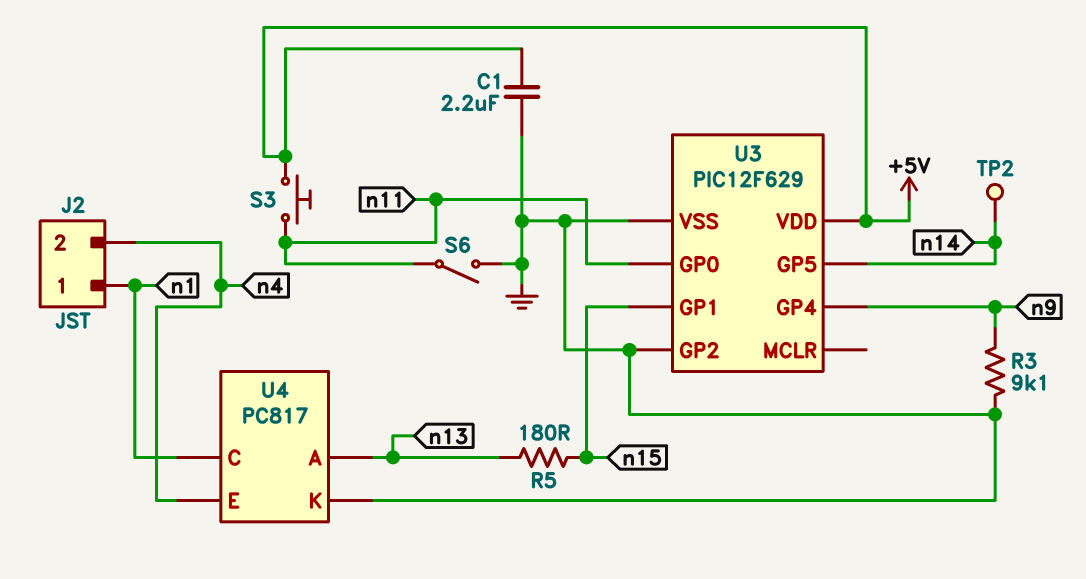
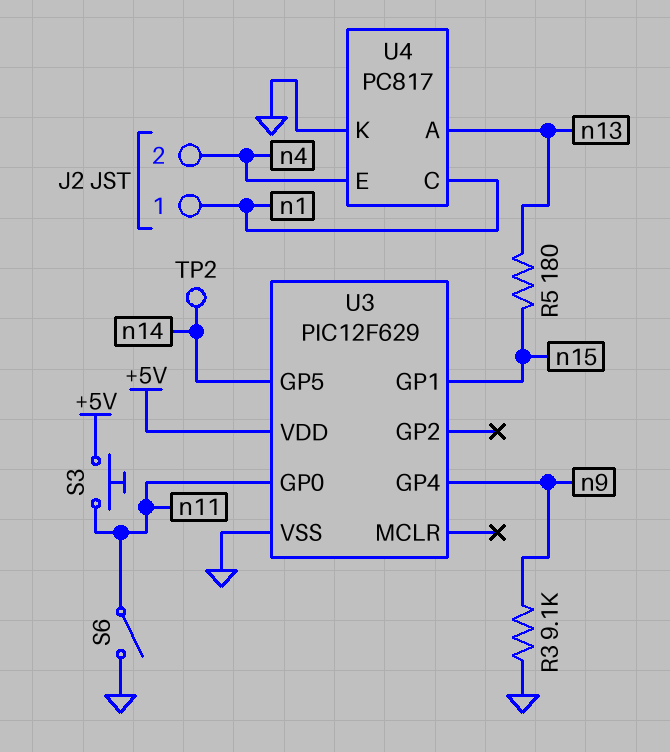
C1: 2.2uF (+5V, GND) -> none
U3 pin GP2: GND -> none

